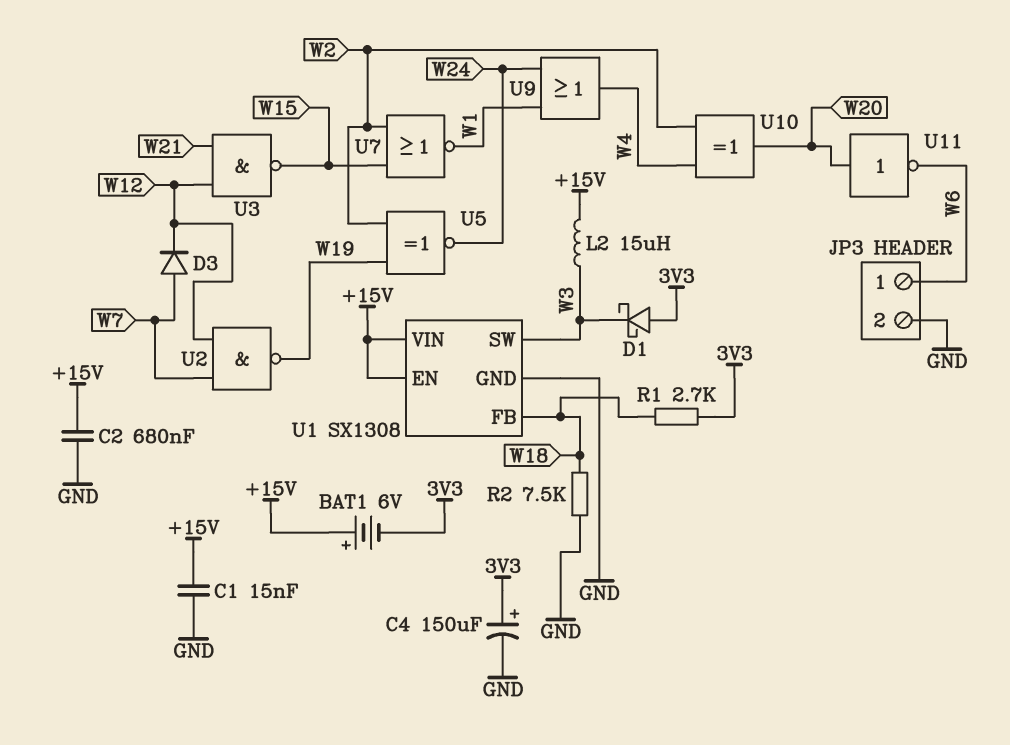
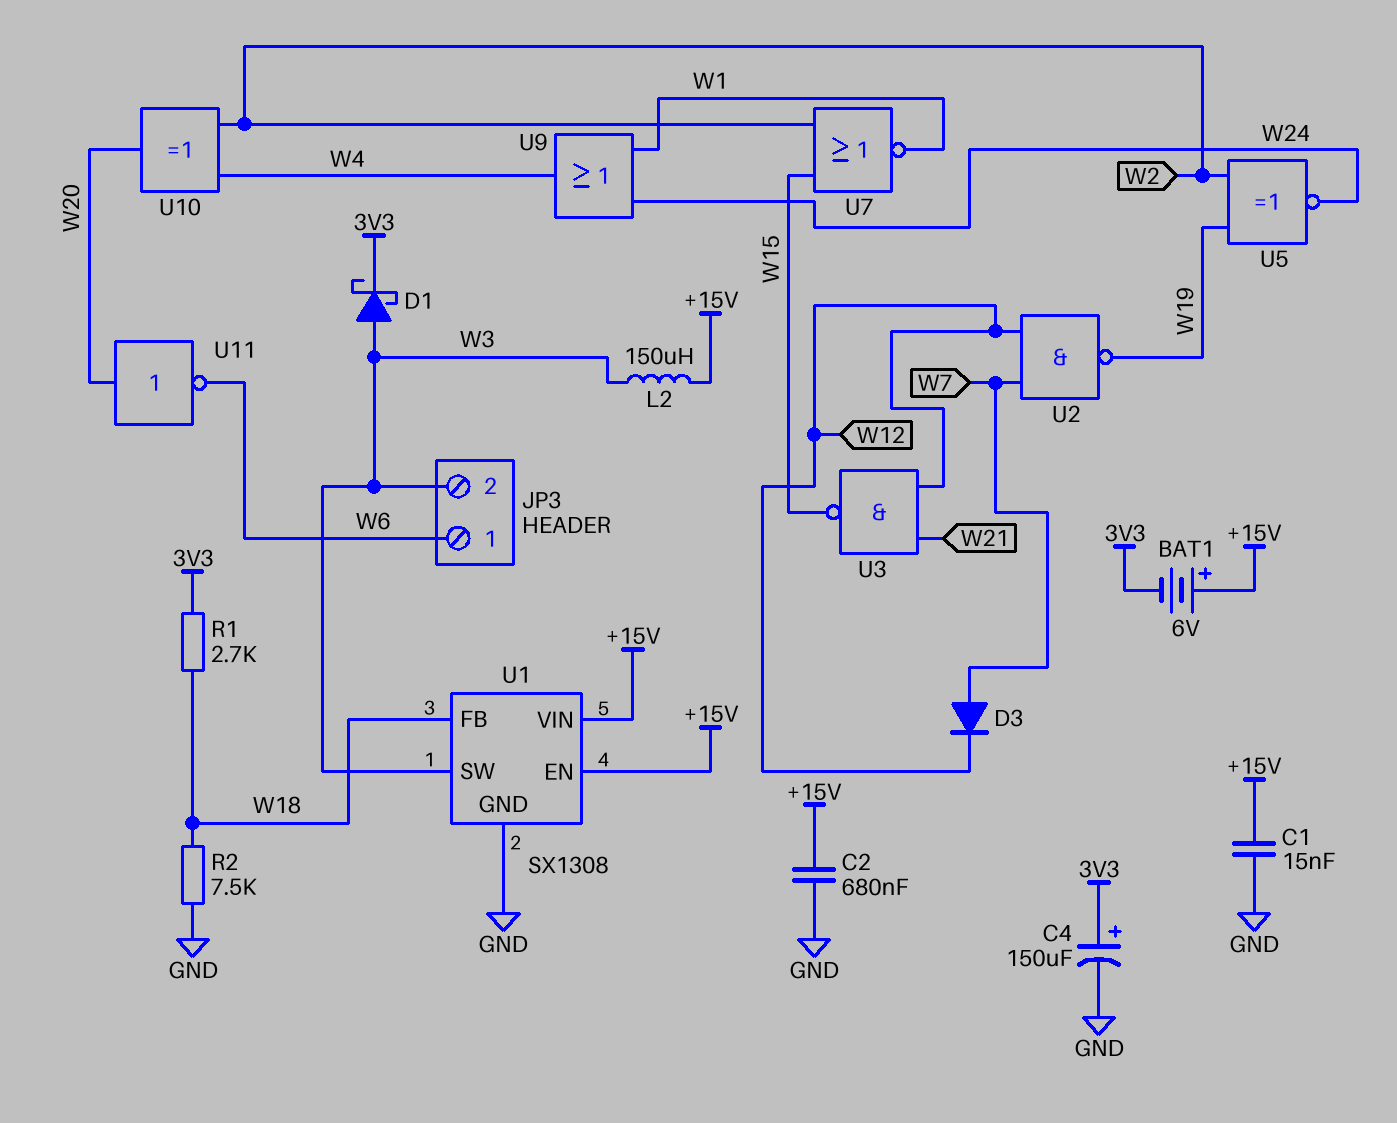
D1: schottky (A 3V3, K W3) -> schottky (A W3, K 3V3)
JP3 pin 2: GND -> W3
L2: 15uH (+15V, W3) -> 150uH (+15V, W3)

